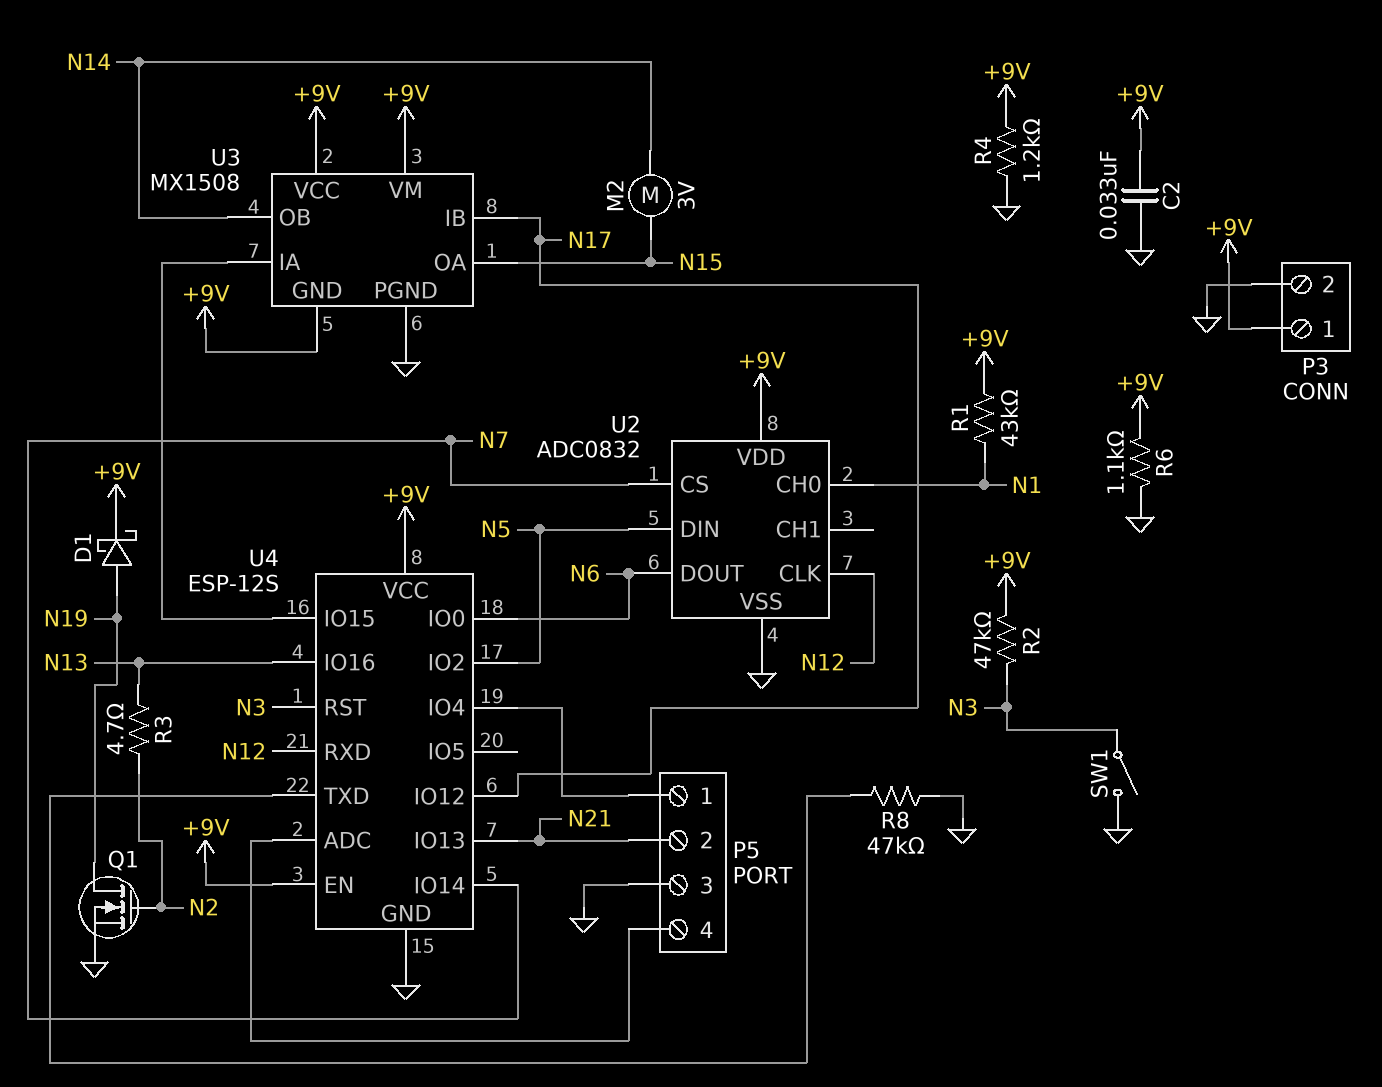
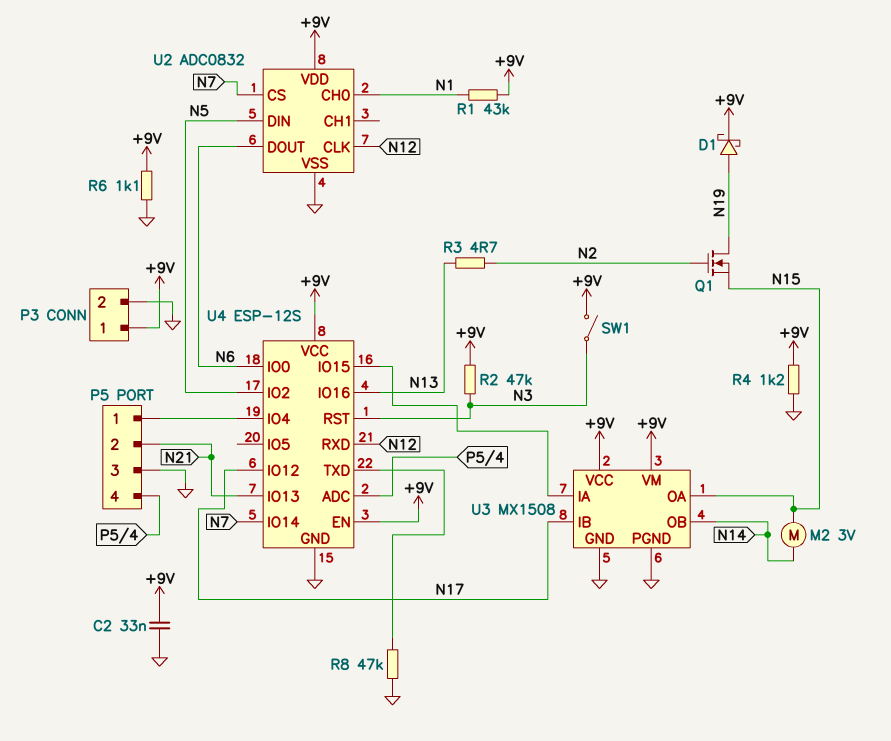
Q1: NMOS (G N2, D N19, S GND) -> NMOS (G N2, D N19, S N15)
SW1: switch (GND, N3) -> switch (+9V, N3)
U3 pin GND: +9V -> GND

